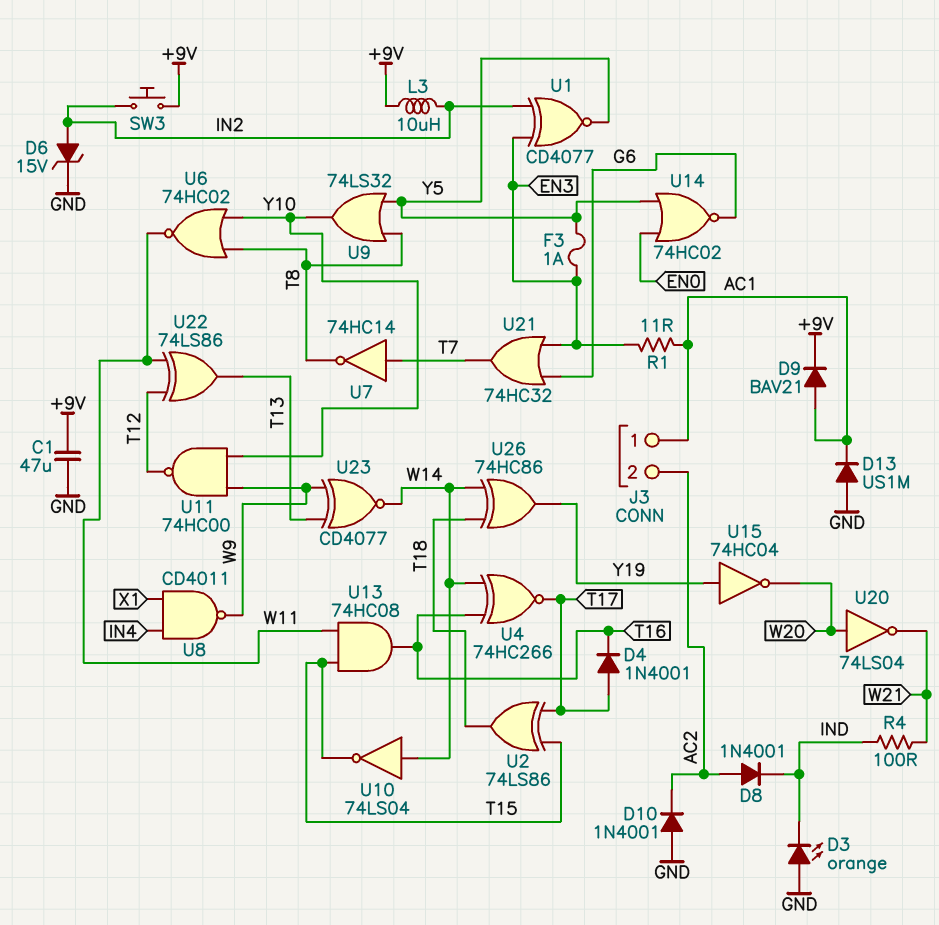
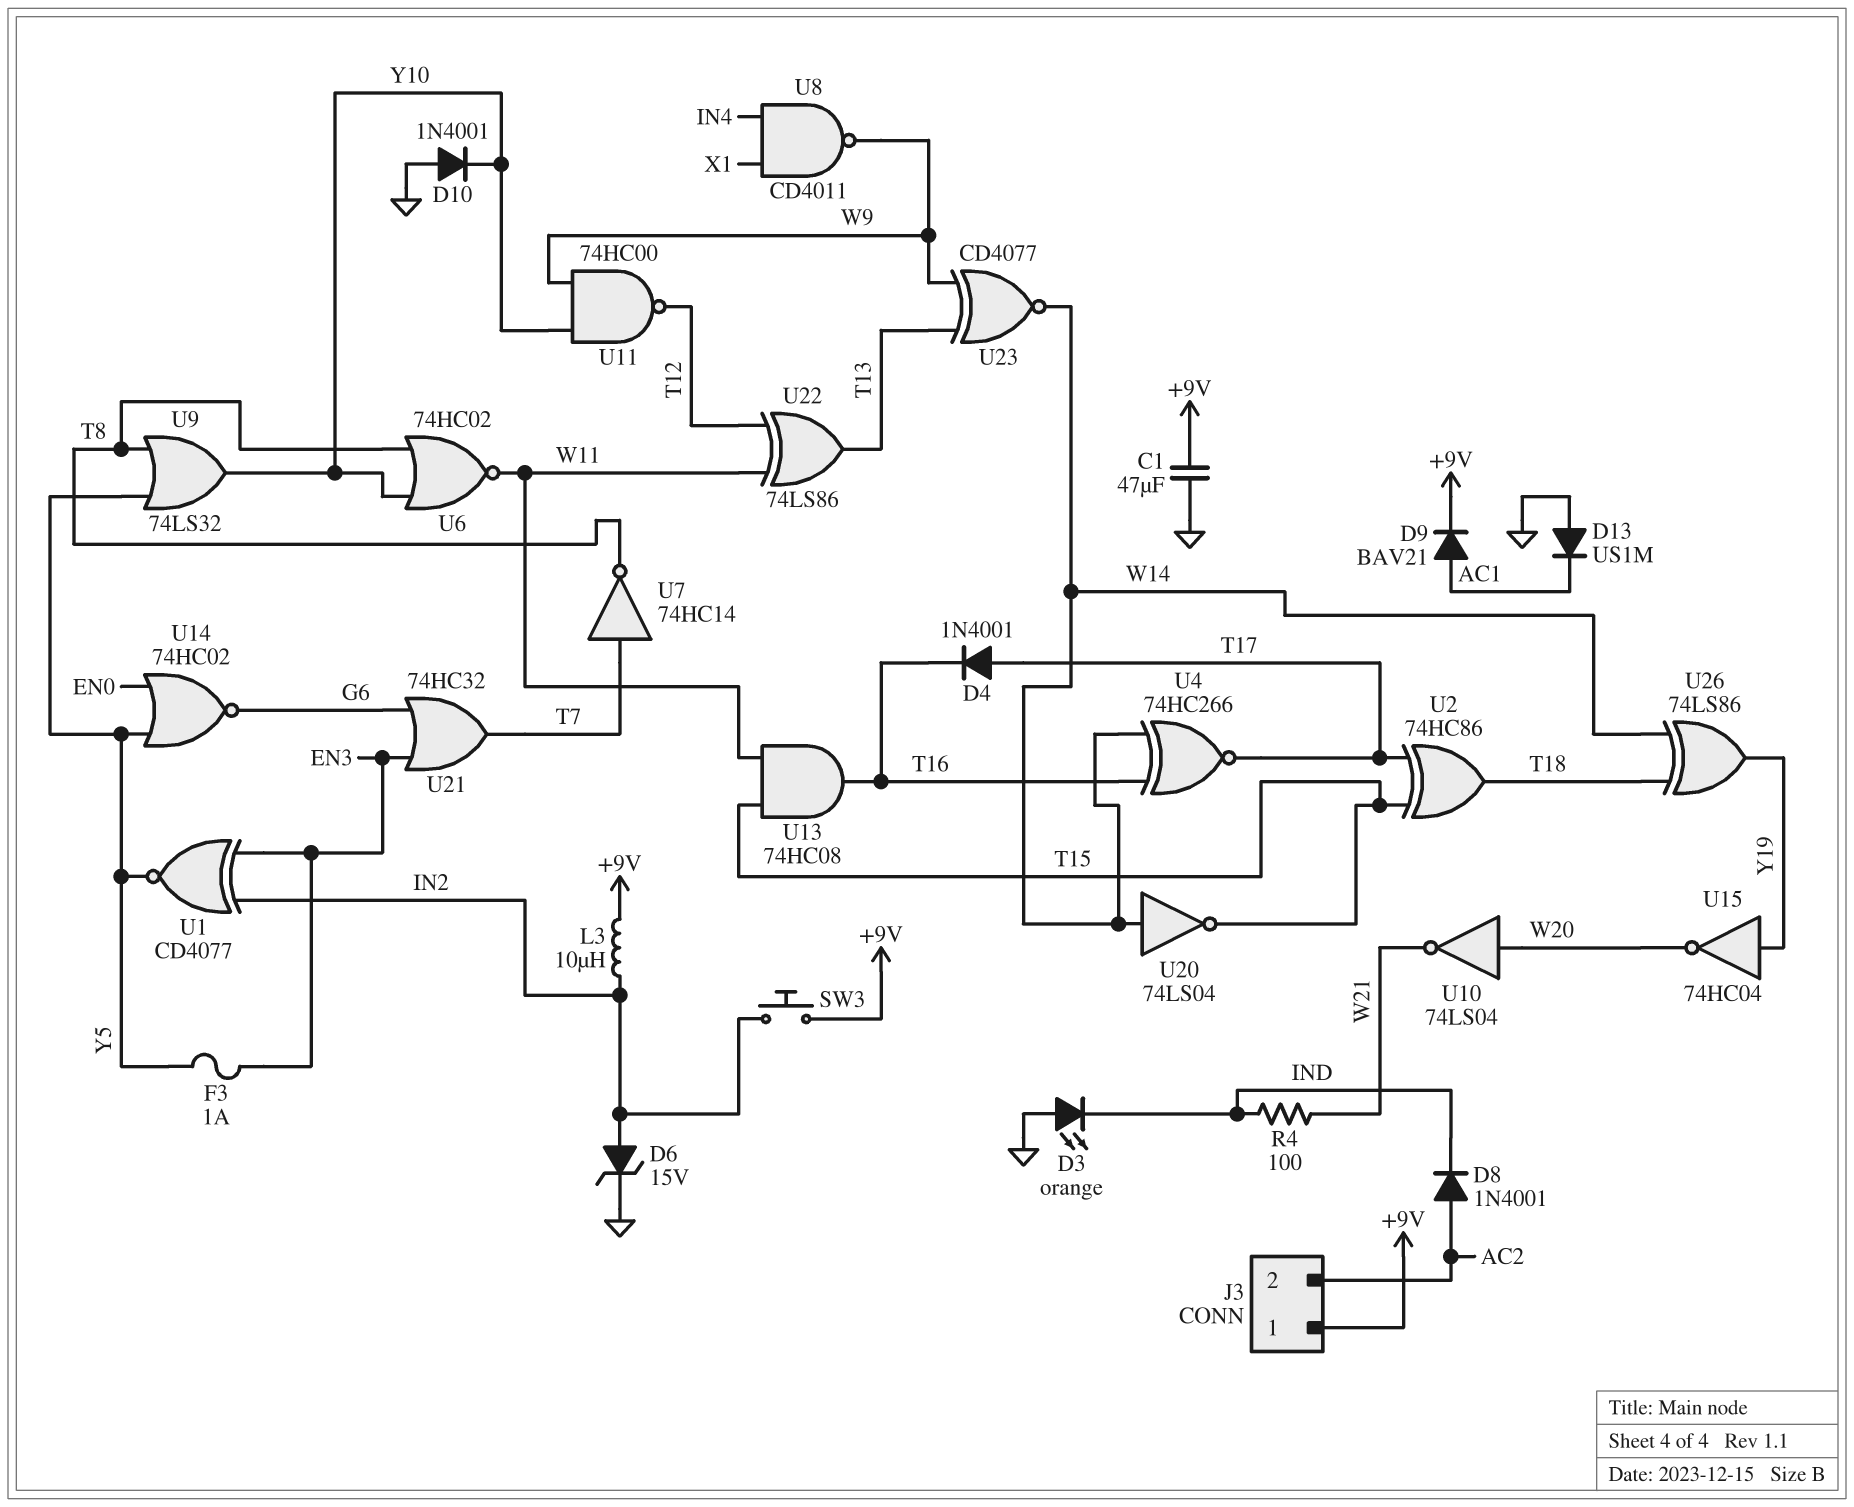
D10: diode 1N4001 (A GND, K AC2) -> diode 1N4001 (A GND, K Y10)
J3 pin 1: AC1 -> +9V
R1: 11 (AC1, EN3) -> none
U2: XOR 74LS86 (in T15, in T17, out T18) -> XOR 74HC86 (in T15, in T17, out T18)
U10: NOT 74LS04 (in W14, out T15) -> NOT 74LS04 (in W20, out W21)
U20: NOT 74LS04 (in W20, out W21) -> NOT 74LS04 (in W14, out T15)
U26: XOR 74HC86 (in T18, in W14, out Y19) -> XOR 74LS86 (in T18, in W14, out Y19)

